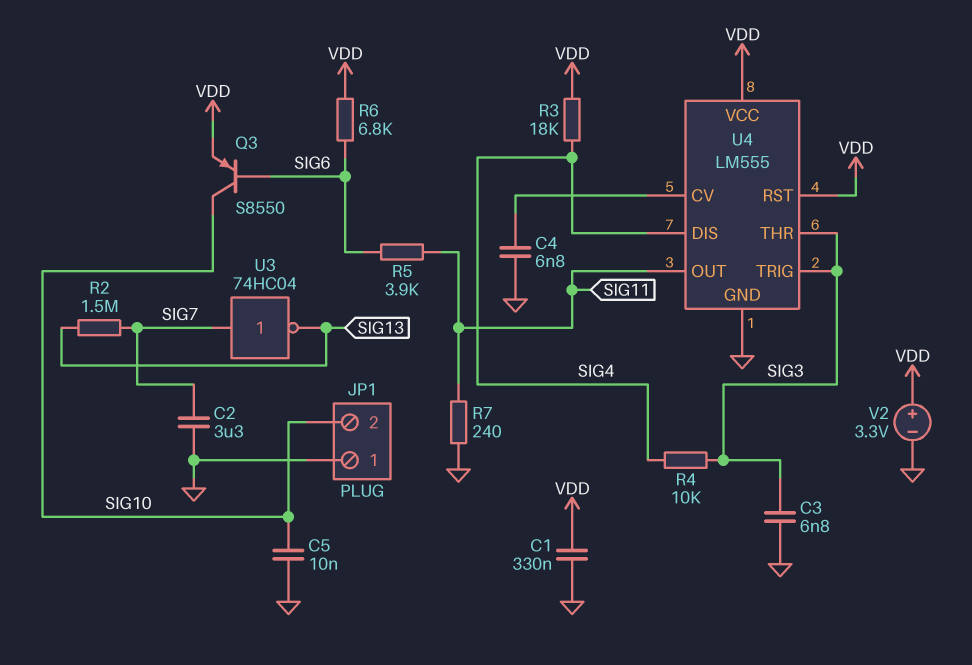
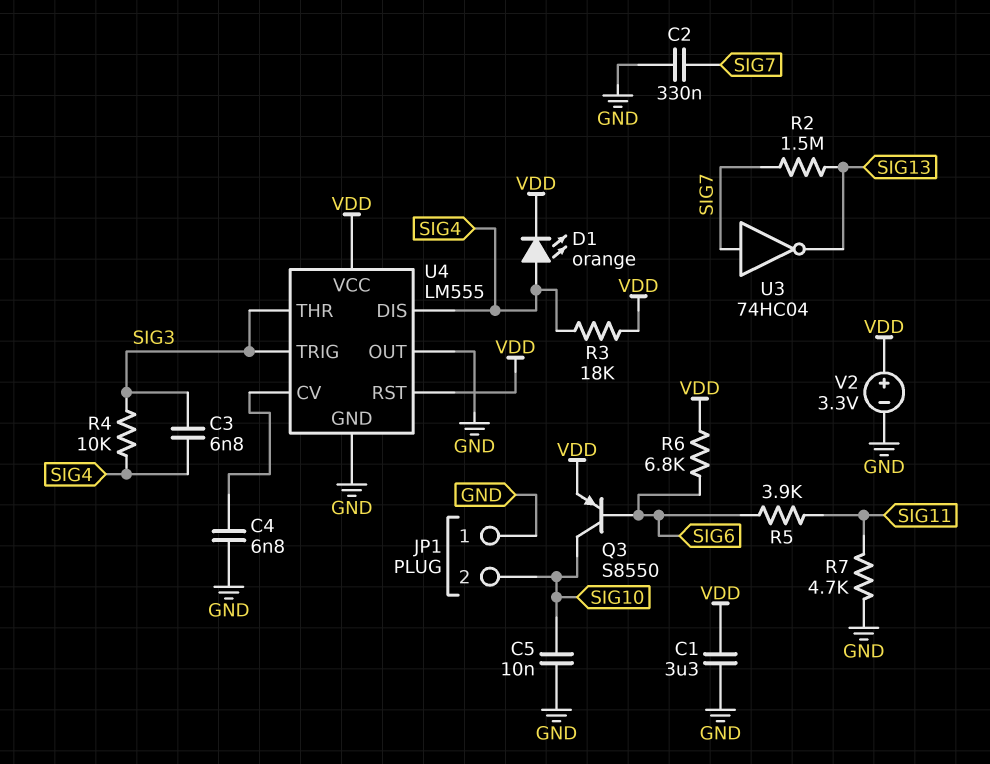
C1: 330nF (GND, VDD) -> 3.3uF (GND, VDD)
C2: 3.3uF (GND, SIG7) -> 330nF (GND, SIG7)
C3: 6.8nF (GND, SIG3) -> 6.8nF (SIG3, SIG4)
D1: none -> LED orange (A SIG4, K VDD)
R7: 240 (GND, SIG11) -> 4.7k (GND, SIG11)
U4 pin OUT: SIG11 -> GND

